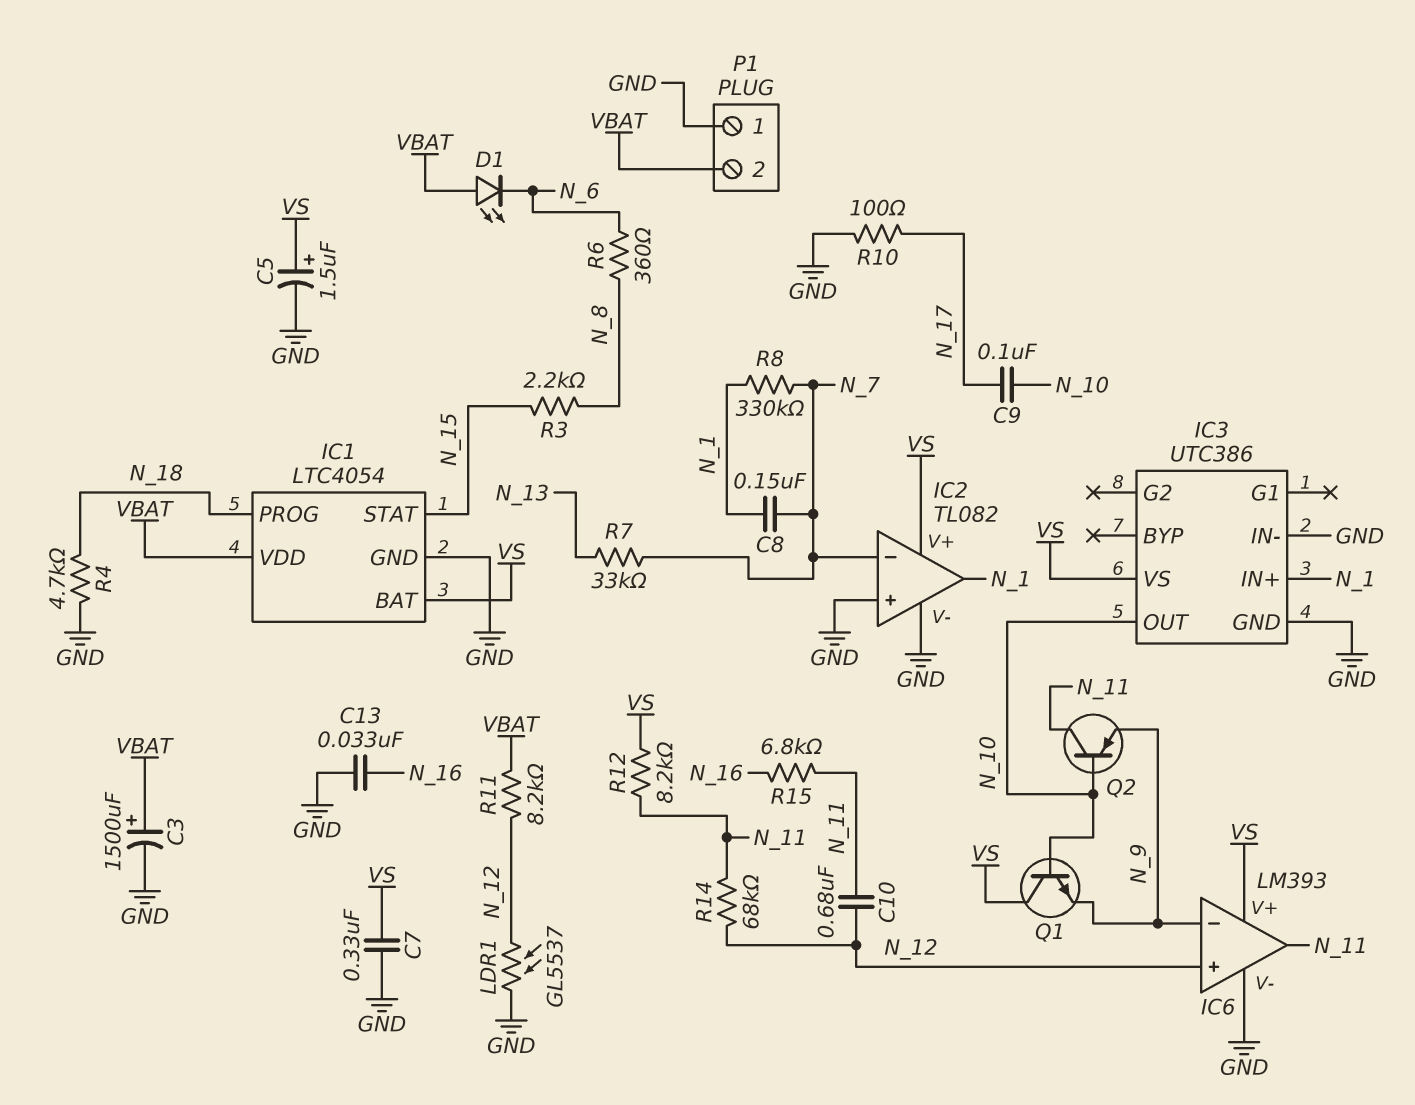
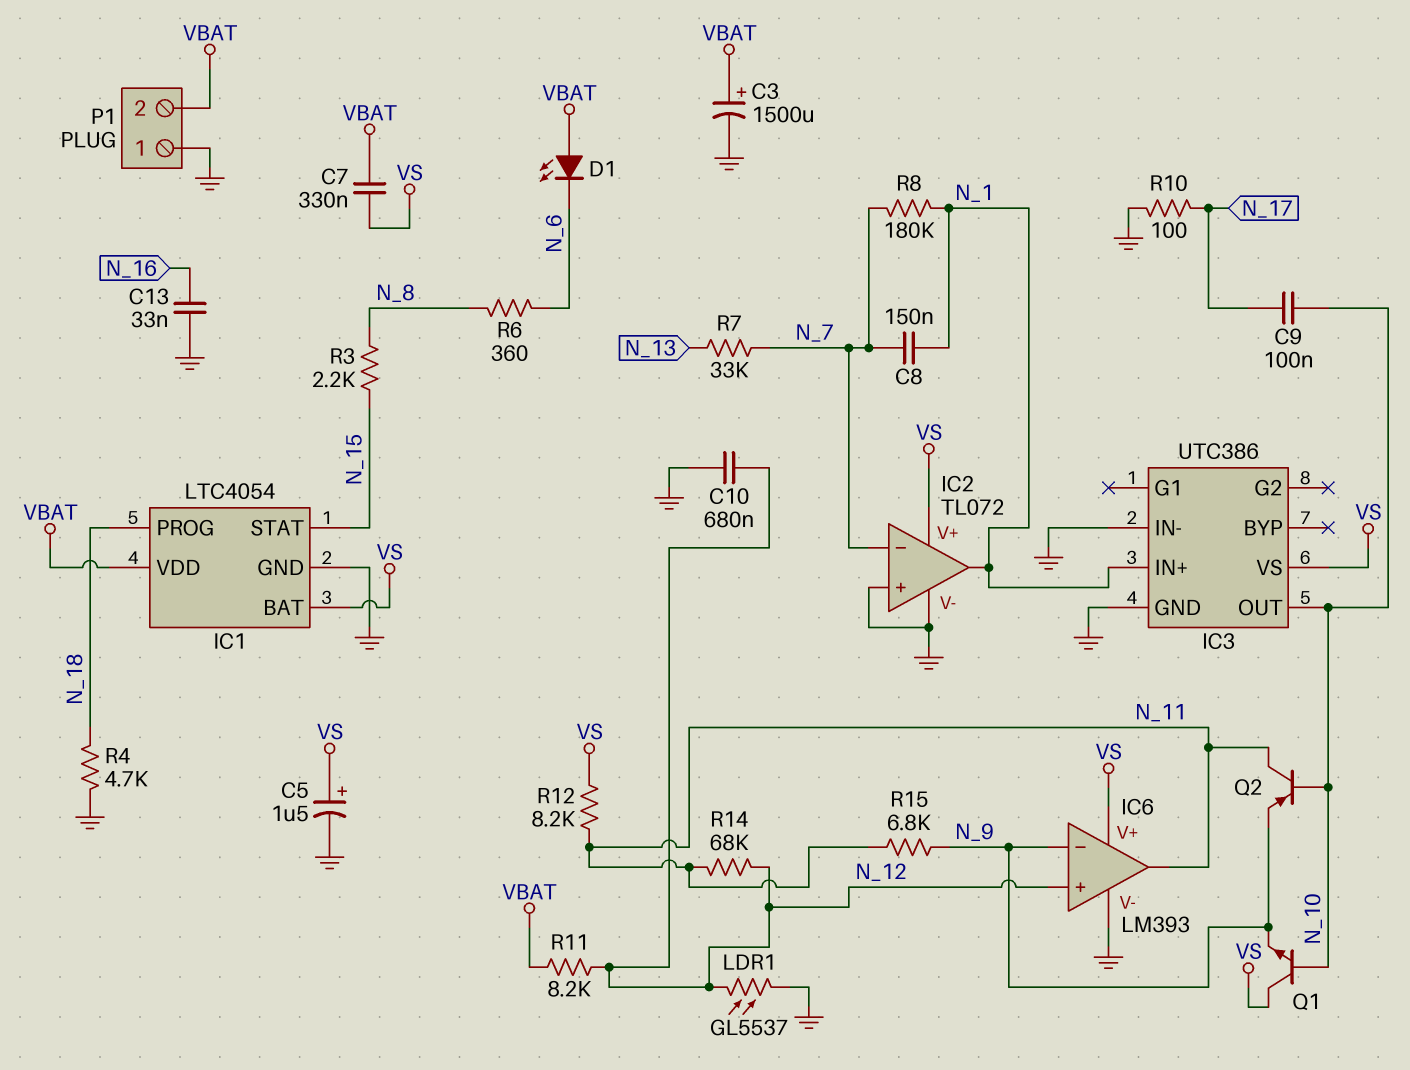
C7: 330nF (GND, VS) -> 330nF (VBAT, VS)
C10: 680nF (N_11, N_12) -> 680nF (GND, N_12)
IC2: TL082 -> TL072
R8: 330k (N_1, N_7) -> 180k (N_1, N_7)
R15: 6.8k (N_11, N_16) -> 6.8k (N_9, N_11)

